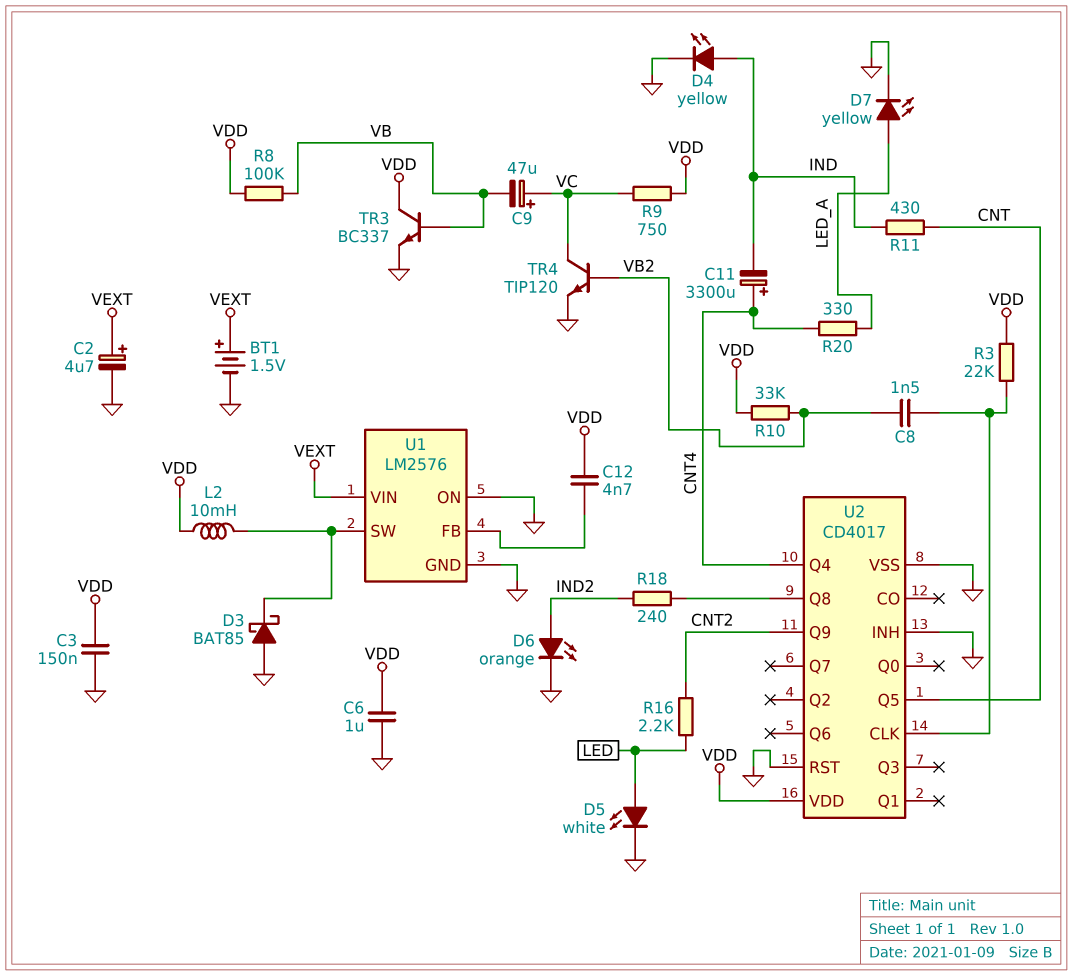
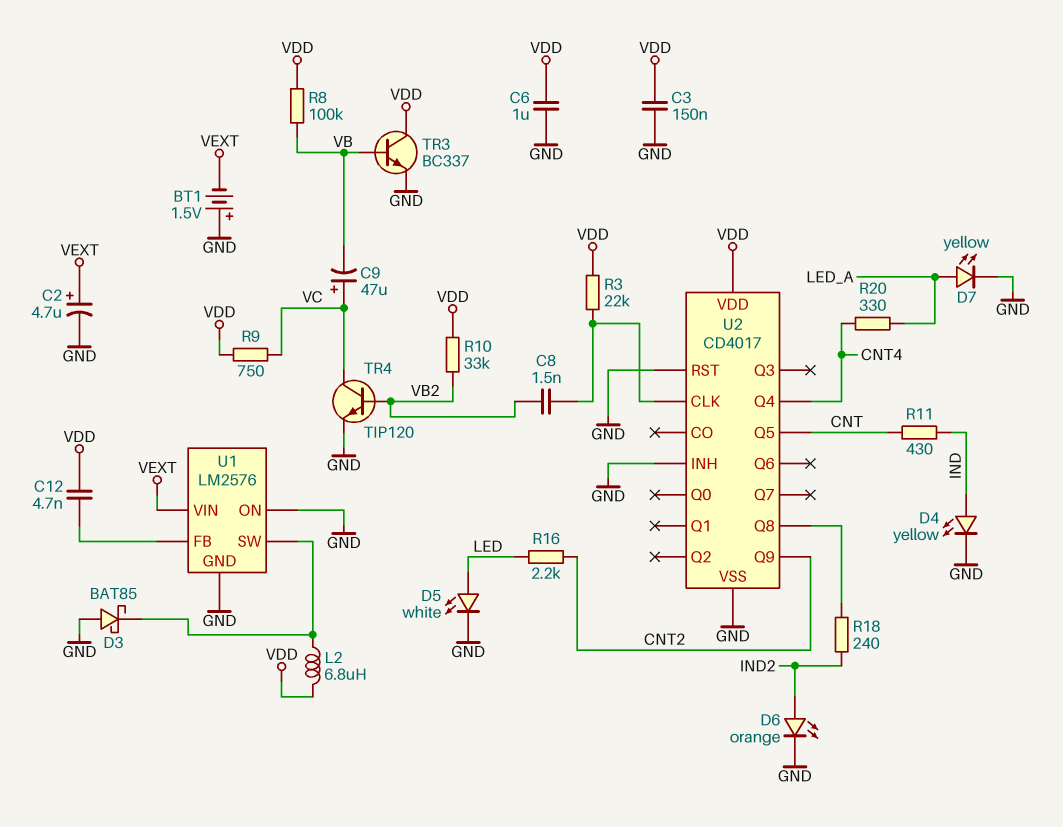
BT1: 1.5V (plus VEXT, minus GND) -> 1.5V (plus GND, minus VEXT)
C11: 3300uF (plus CNT4, minus IND) -> none
L2: 10mH (U1/SW, VDD) -> 6.8uH (U1/SW, VDD)

